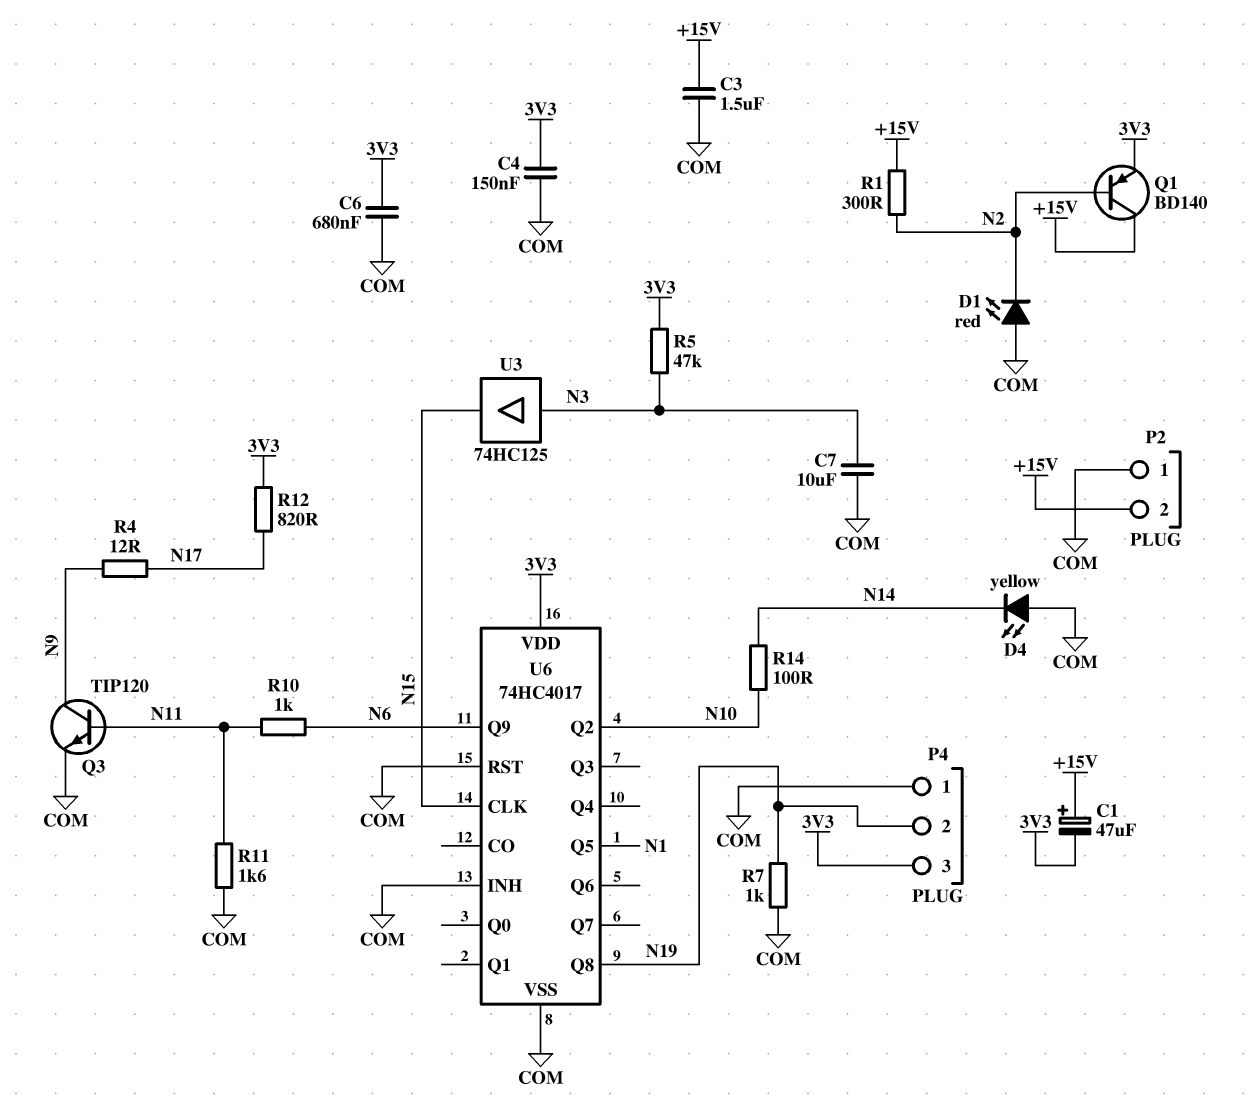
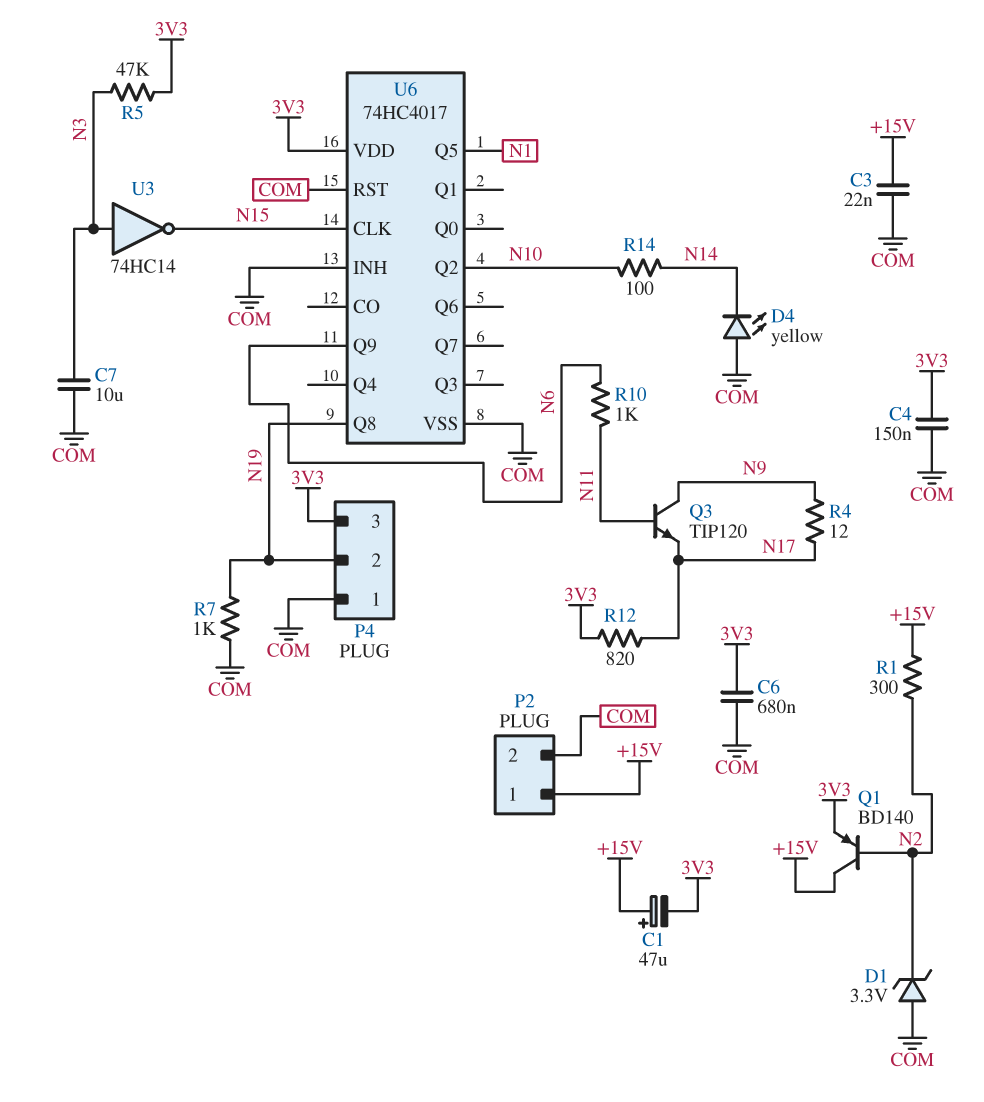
C3: 1.5uF (+15V, COM) -> 22nF (+15V, COM)
D1: LED red (A COM, K N2) -> zener 3.3V (A COM, K N2)
P2 pin 1: COM -> +15V
P2 pin 2: +15V -> COM
Q3: NPN TIP120 (B N11, C N9, E COM) -> NPN TIP120 (B N11, C N9, E N17)
R11: 1.6k (COM, N11) -> none
U3: buffer 74HC125 (in N3, out N15) -> NOT 74HC14 (in N3, out N15)

